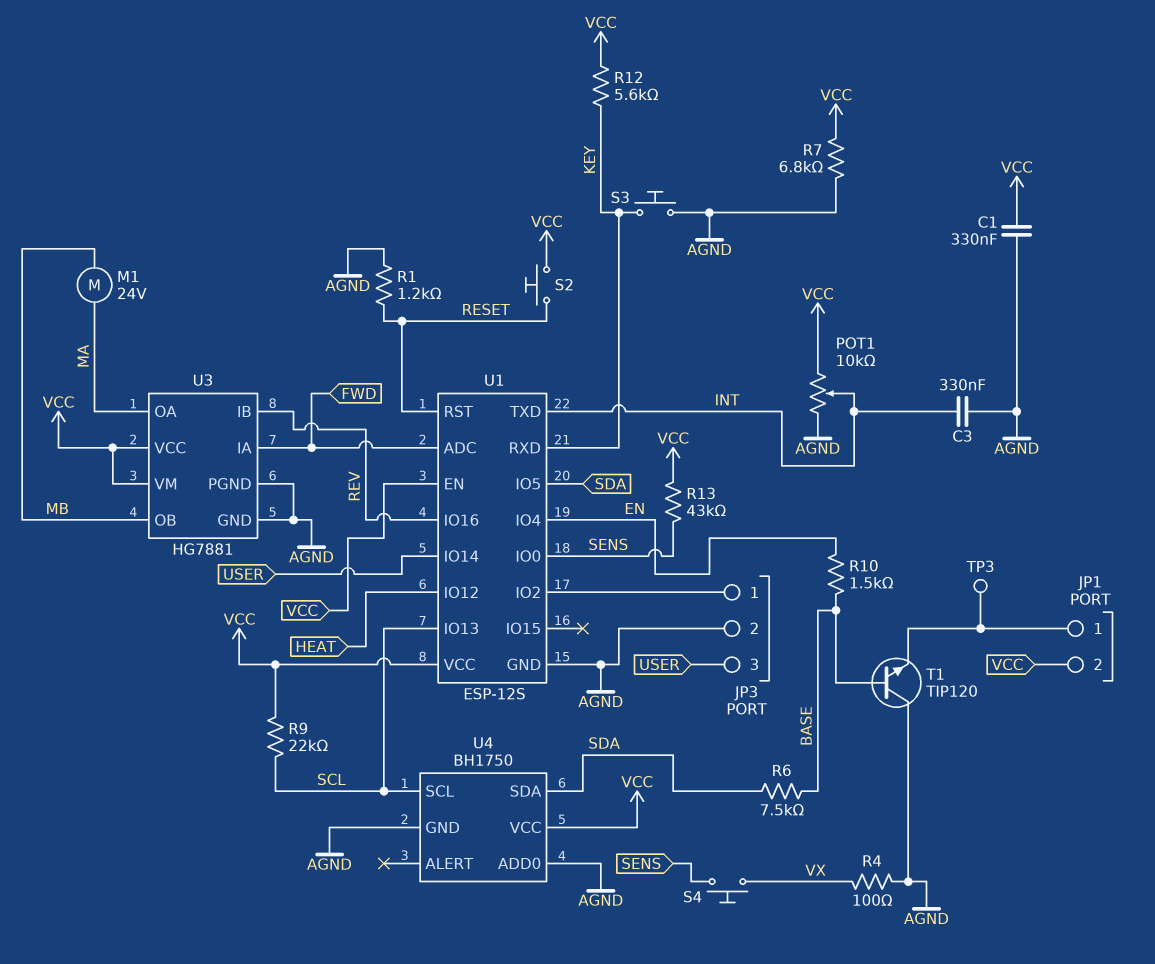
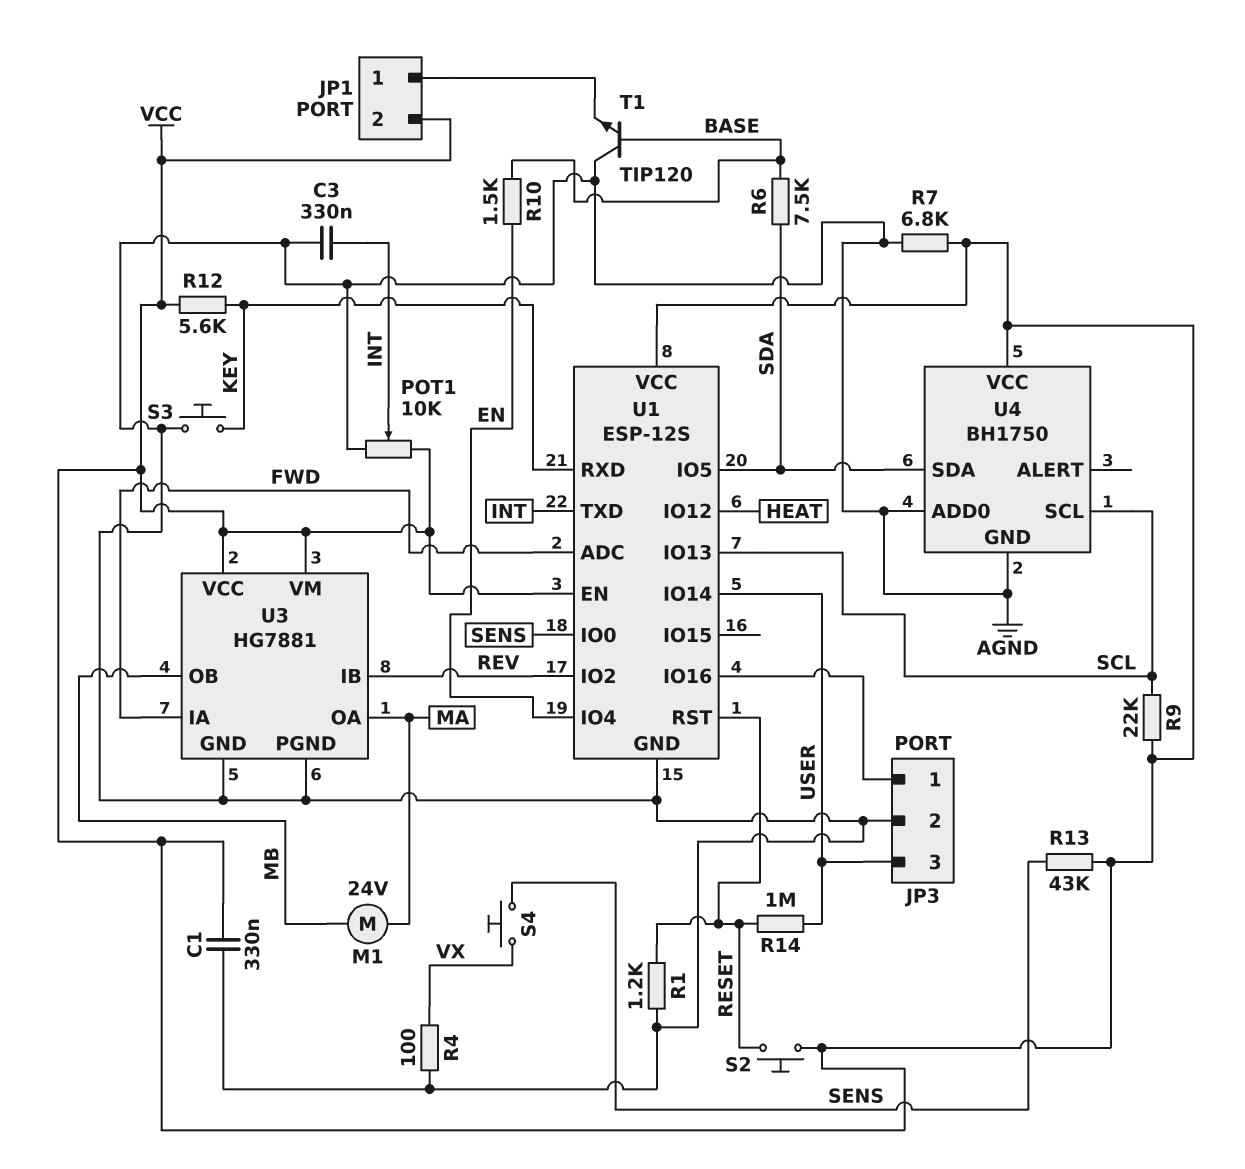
R14: none -> 1M (RESET, USER)
TP3: test point (JP1/1) -> none
U1 pin IO2: JP3/1 -> REV
U1 pin IO16: REV -> JP3/1

